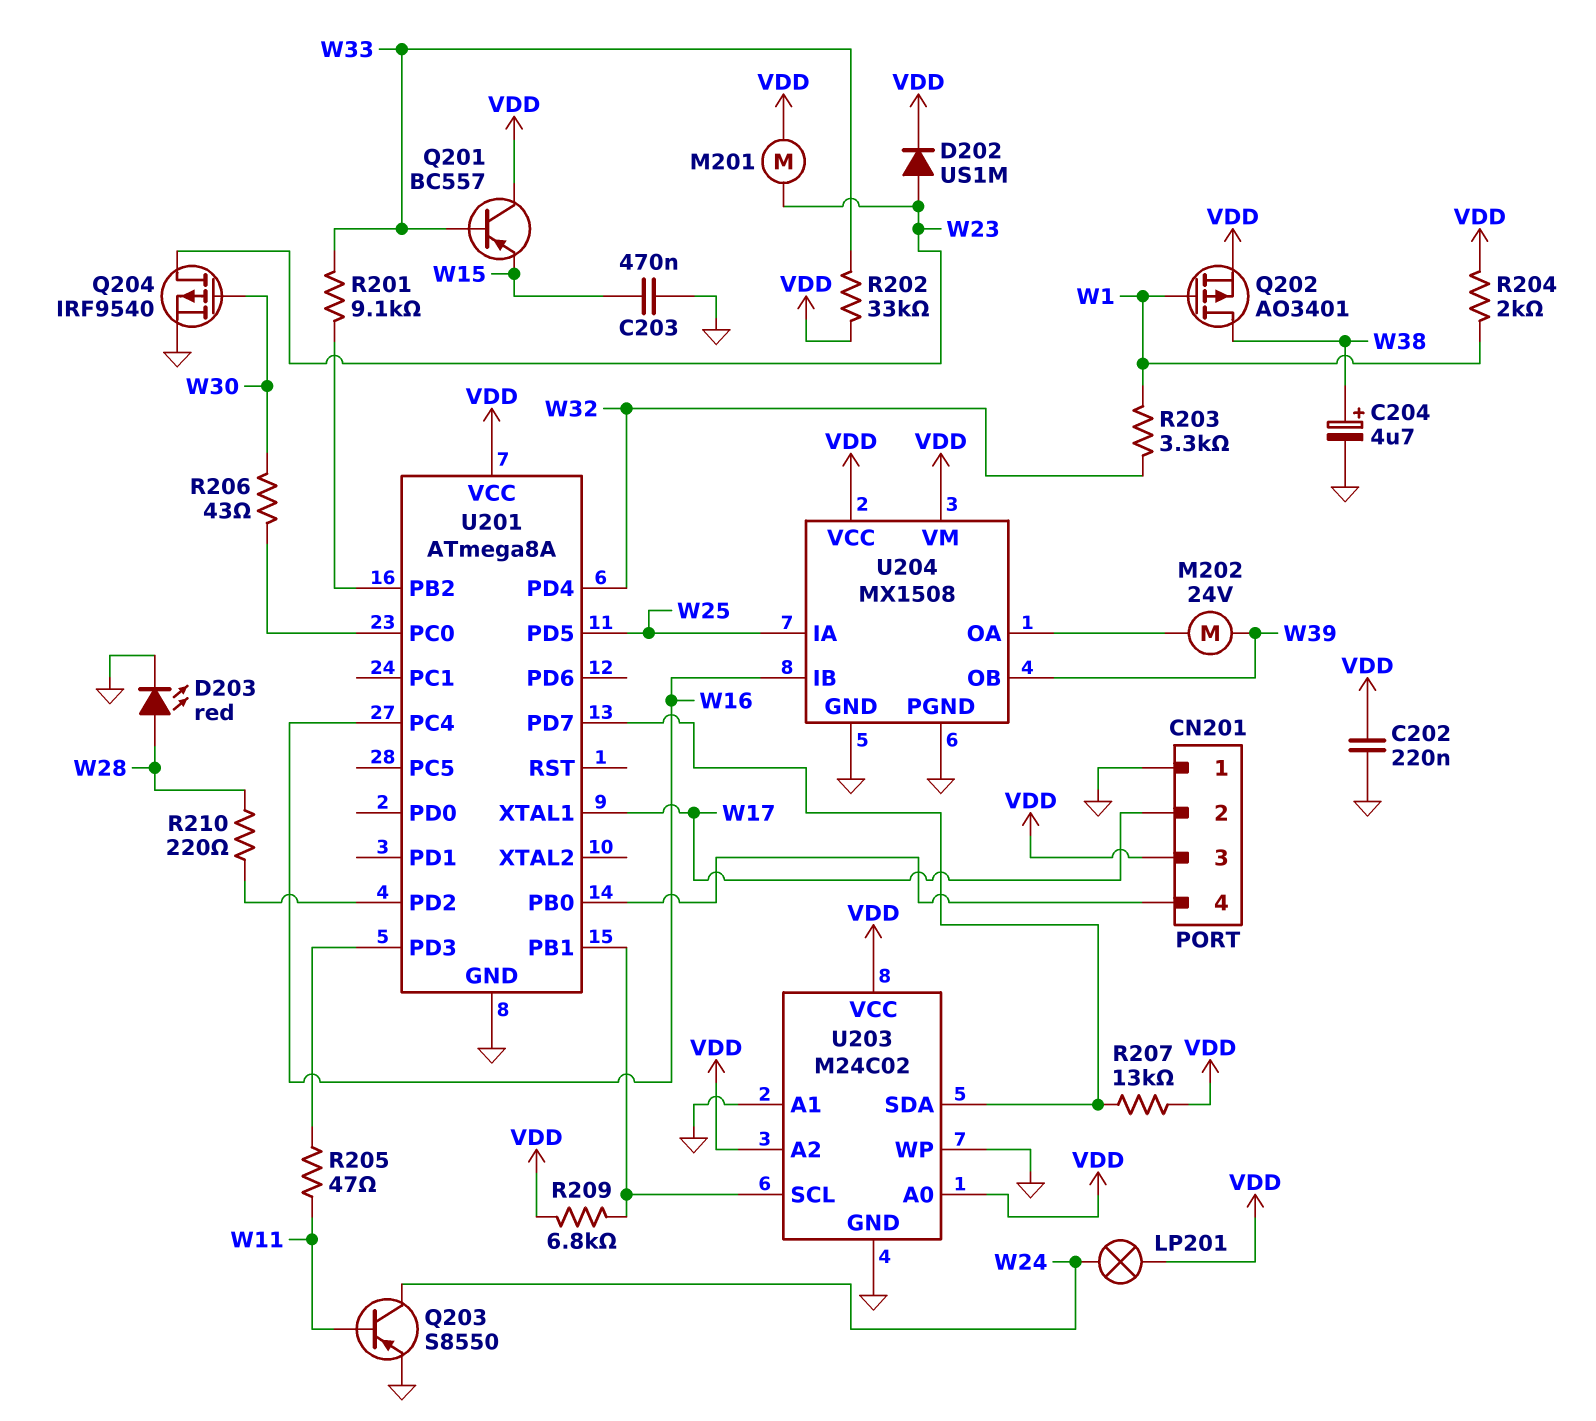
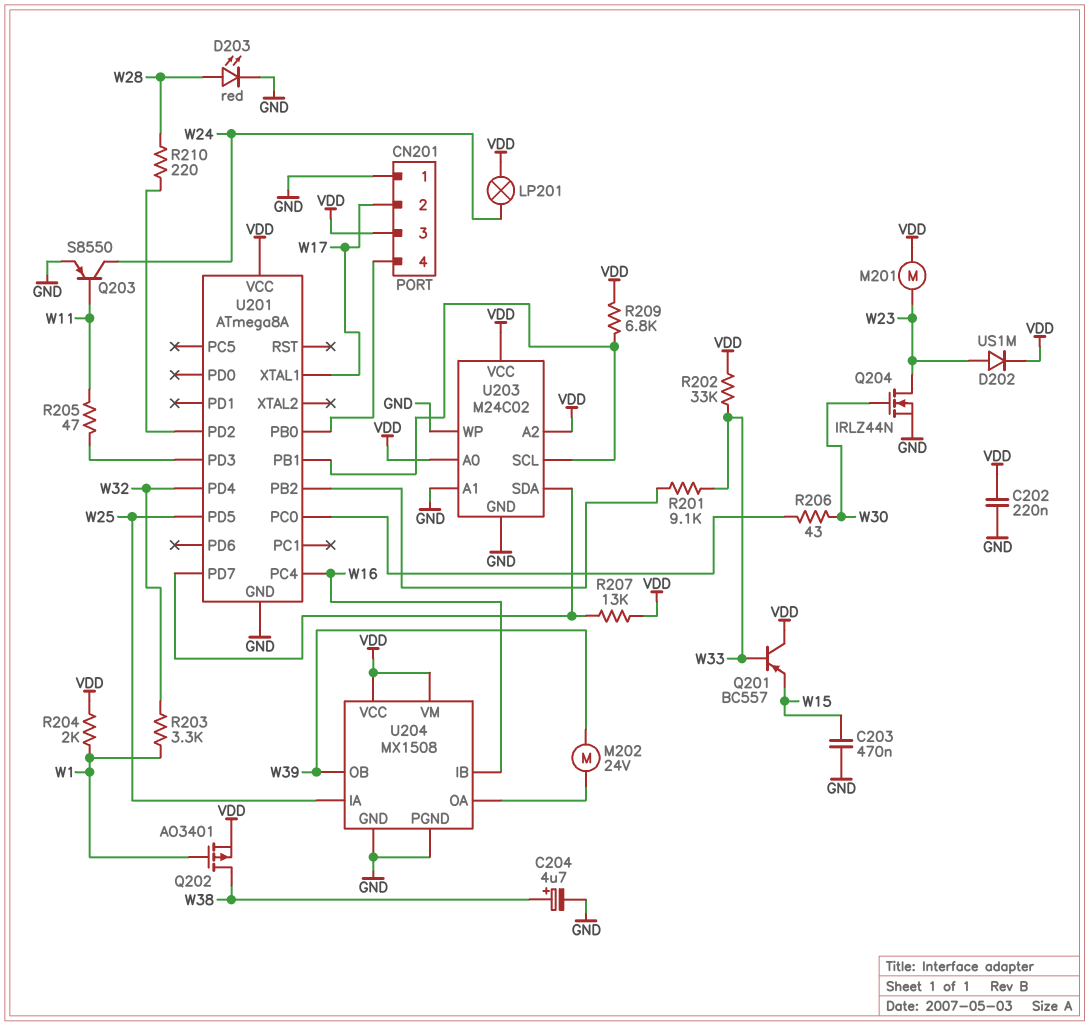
Q204: PMOS IRF9540 (G W30, D W23, S GND) -> NMOS IRLZ44N (G W30, D W23, S GND)

